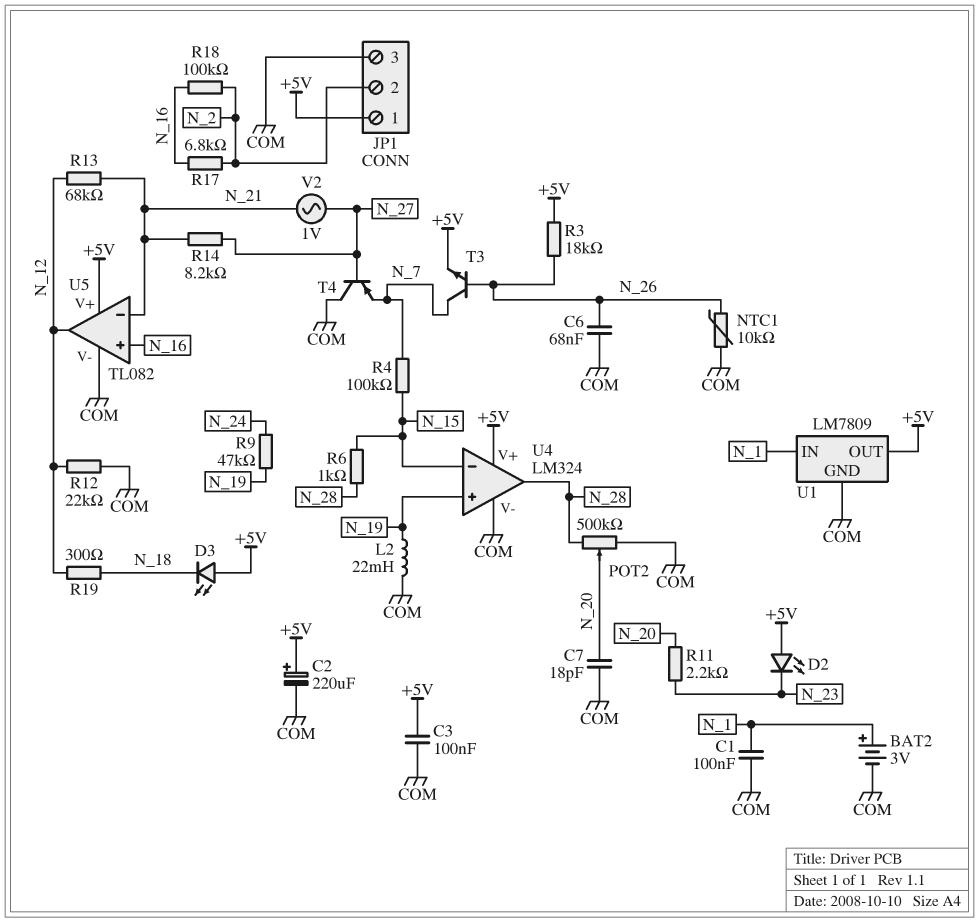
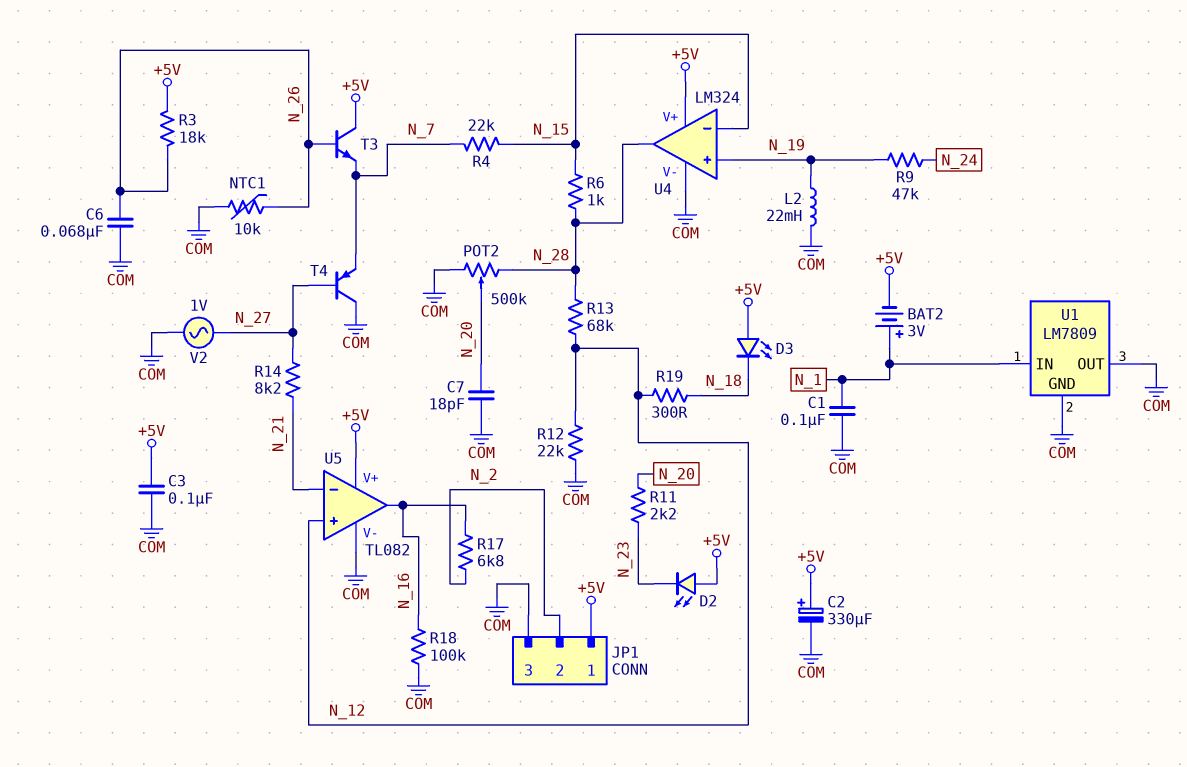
BAT2: 3V (plus N_1, minus COM) -> 3V (plus N_1, minus +5V)
C2: 220uF (plus +5V, minus COM) -> 330uF (plus +5V, minus COM)
R4: 100k (N_7, N_15) -> 22k (N_7, N_15)
R13: 68k (N_12, N_21) -> 68k (N_12, N_28)
R18: 100k (N_2, N_16) -> 100k (COM, N_16)
T3: NPN (B N_26, C N_7, E +5V) -> NPN (B N_26, C +5V, E N_7)
U1 pin OUT: +5V -> COM
U5 pin in+: N_16 -> N_12
U5 pin out: N_12 -> N_16
V2: AC 1V (N_21, N_27) -> AC 1V (COM, N_27)

